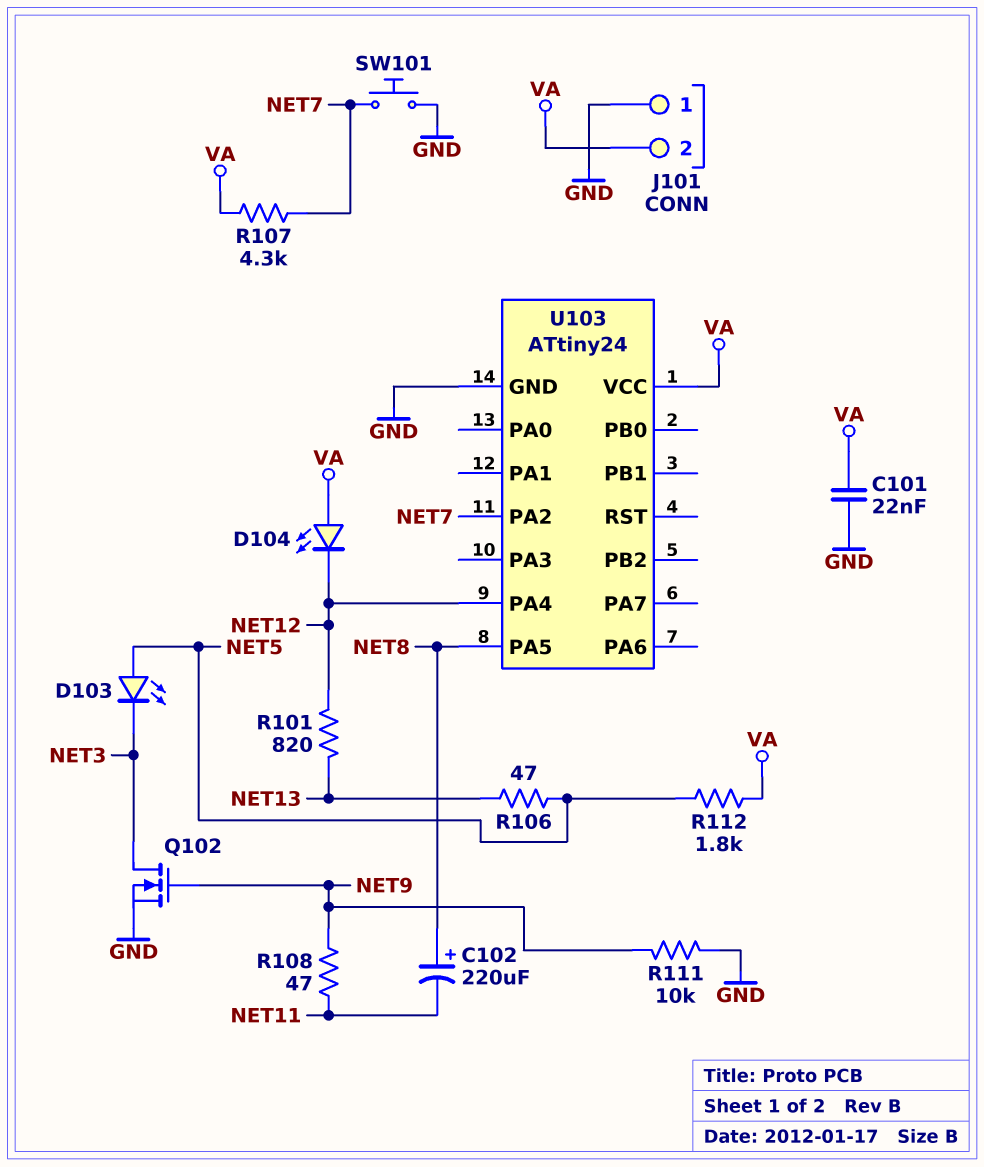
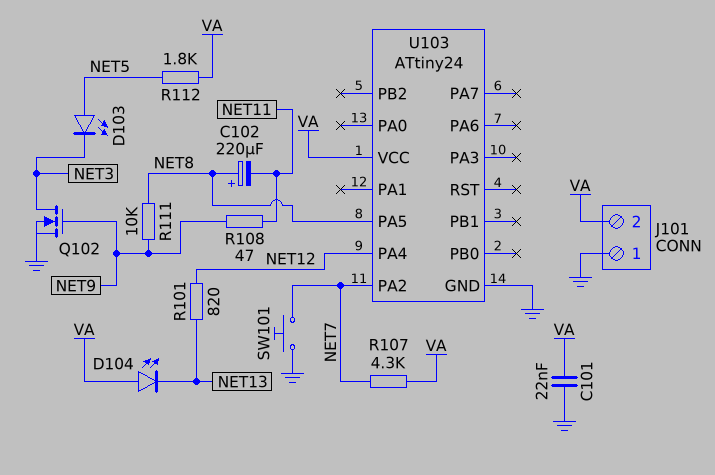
D104: LED (A VA, K NET12) -> LED (A VA, K NET13)
R106: 47 (NET5, NET13) -> none
R111: 10k (GND, NET9) -> 10k (NET8, NET9)

